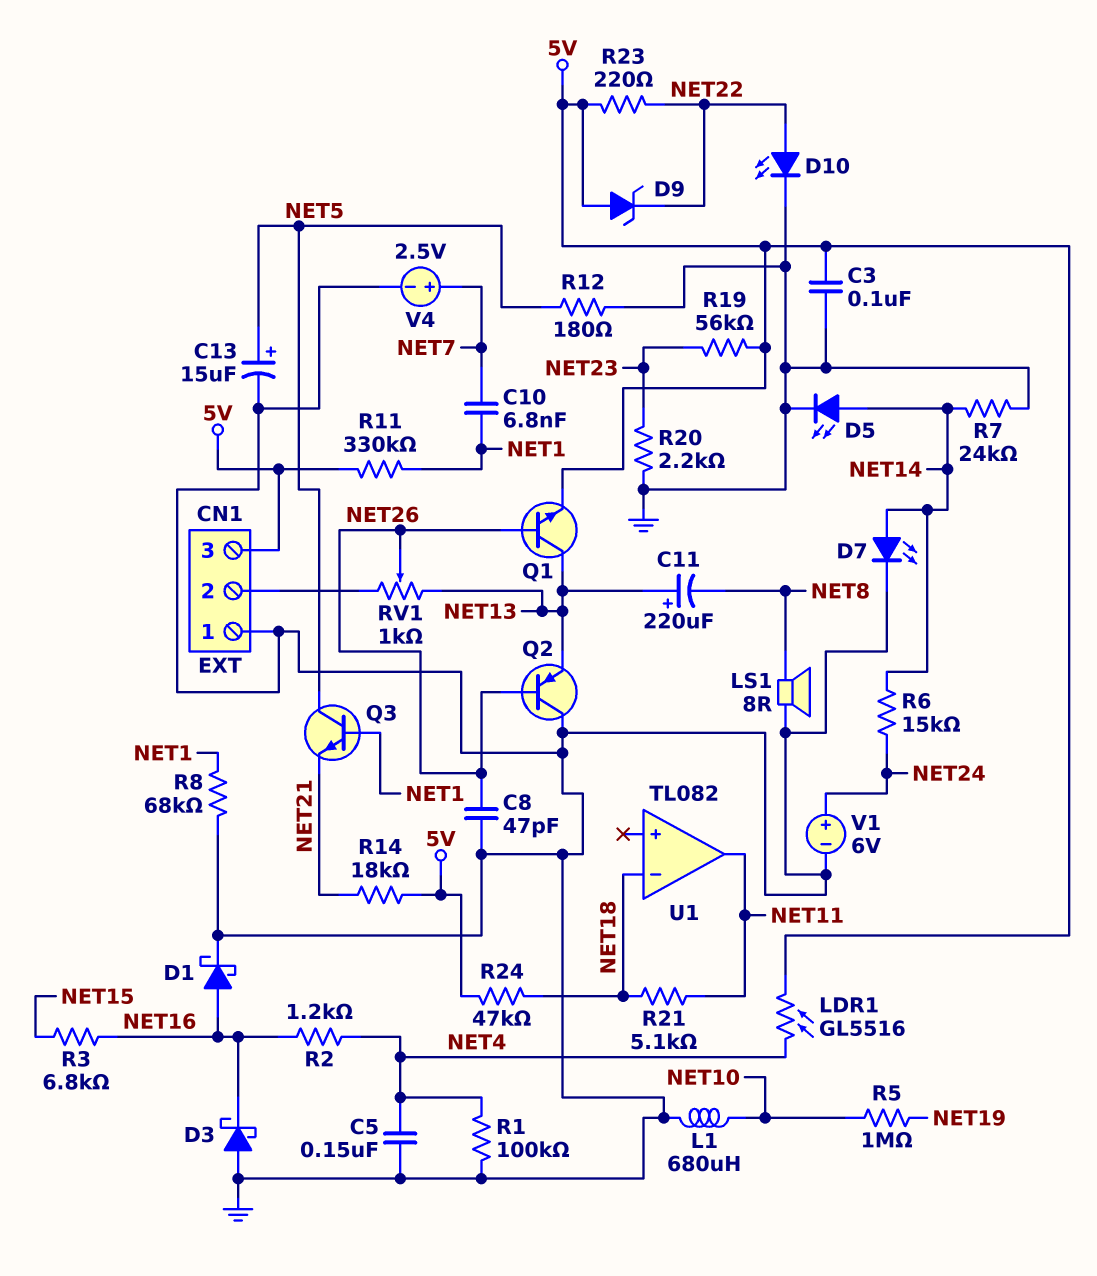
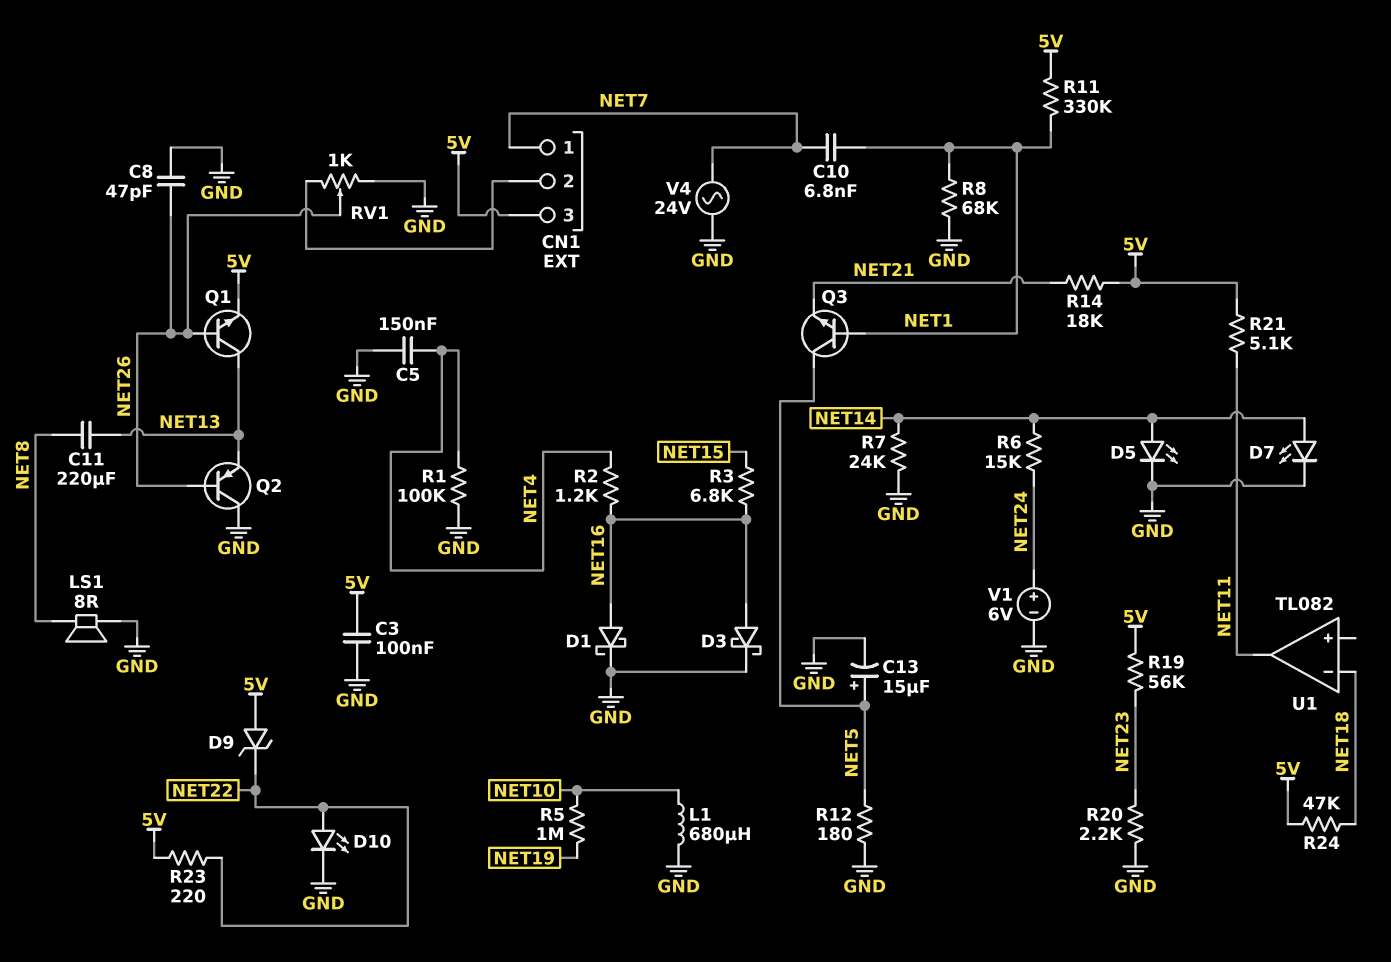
C11: 220uF (plus NET13, minus NET8) -> 220uF (NET8, NET13)
CN1 pin 1: GND -> NET7
D3: schottky (A GND, K NET16) -> schottky (A NET16, K GND)
LDR1: GL5516 (5V, NET4) -> none
R21: 5.1k (NET11, NET18) -> 5.1k (5V, NET11)
RV1: 1k (CN1/2, NET13, wiper NET26) -> 1k (CN1/2, GND, wiper NET26)
V4: 2.5V (plus NET7, minus GND) -> AC 24V (GND, NET7)

